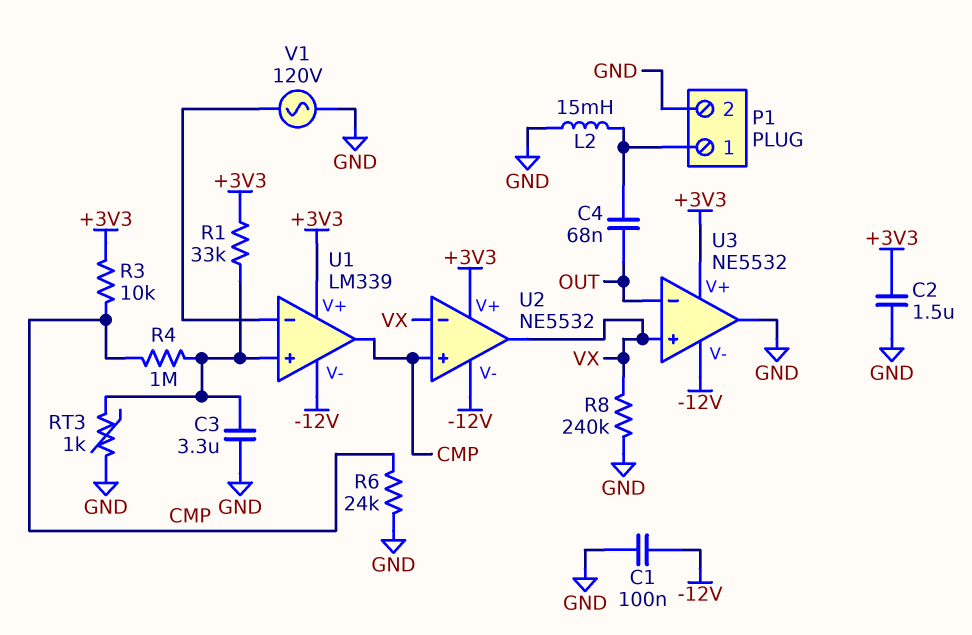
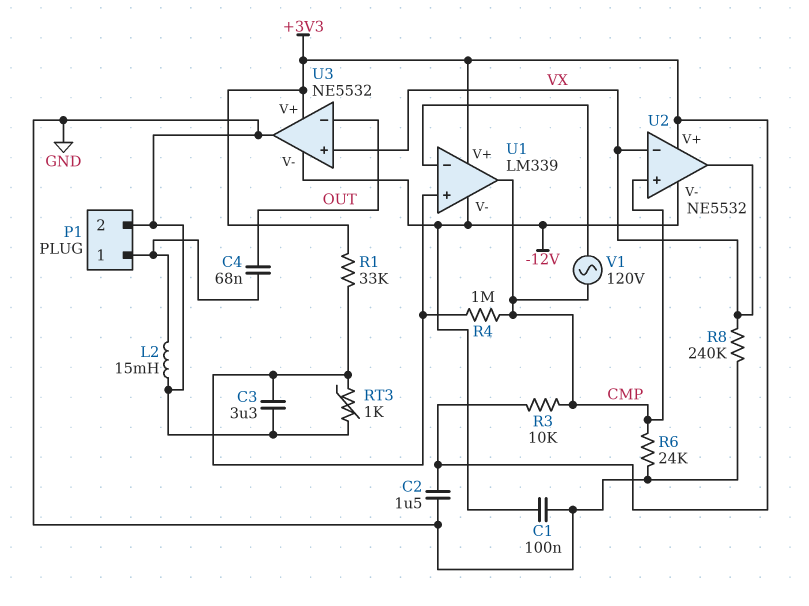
V1: AC 120V (GND, U1/in-) -> AC 120V (CMP, U1/in-)

